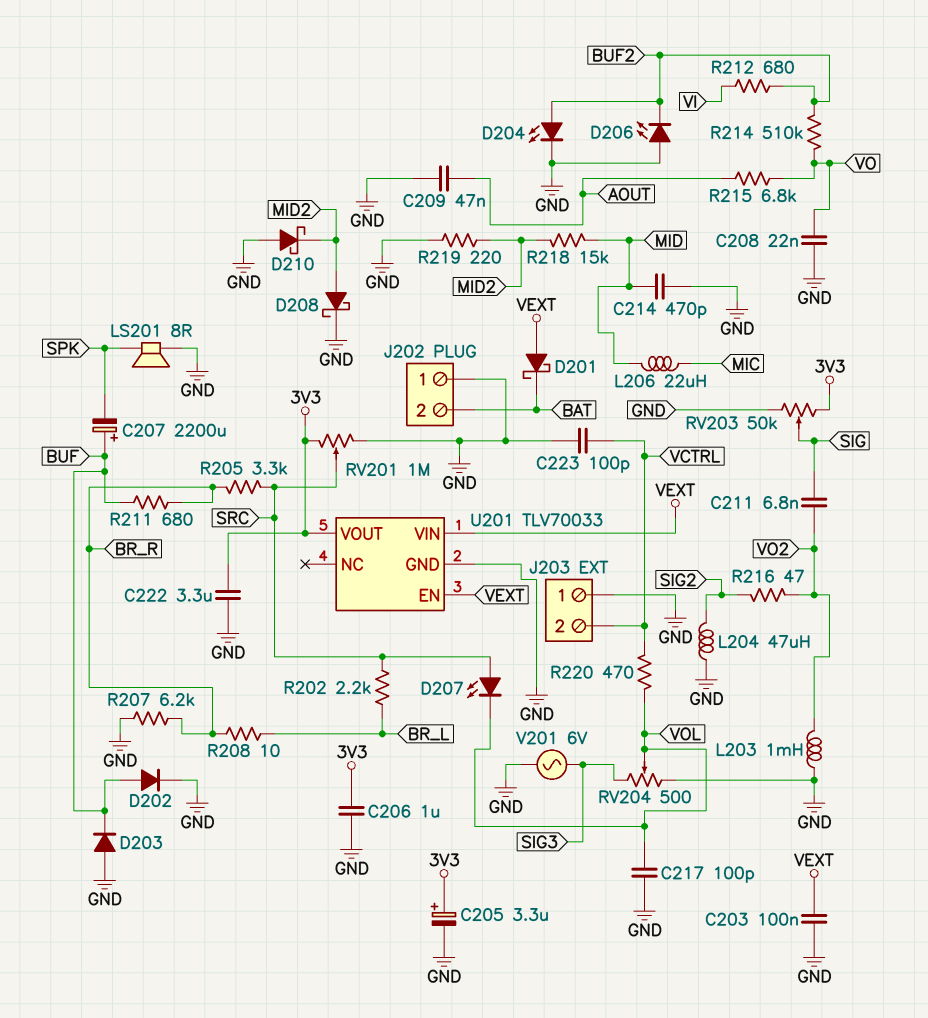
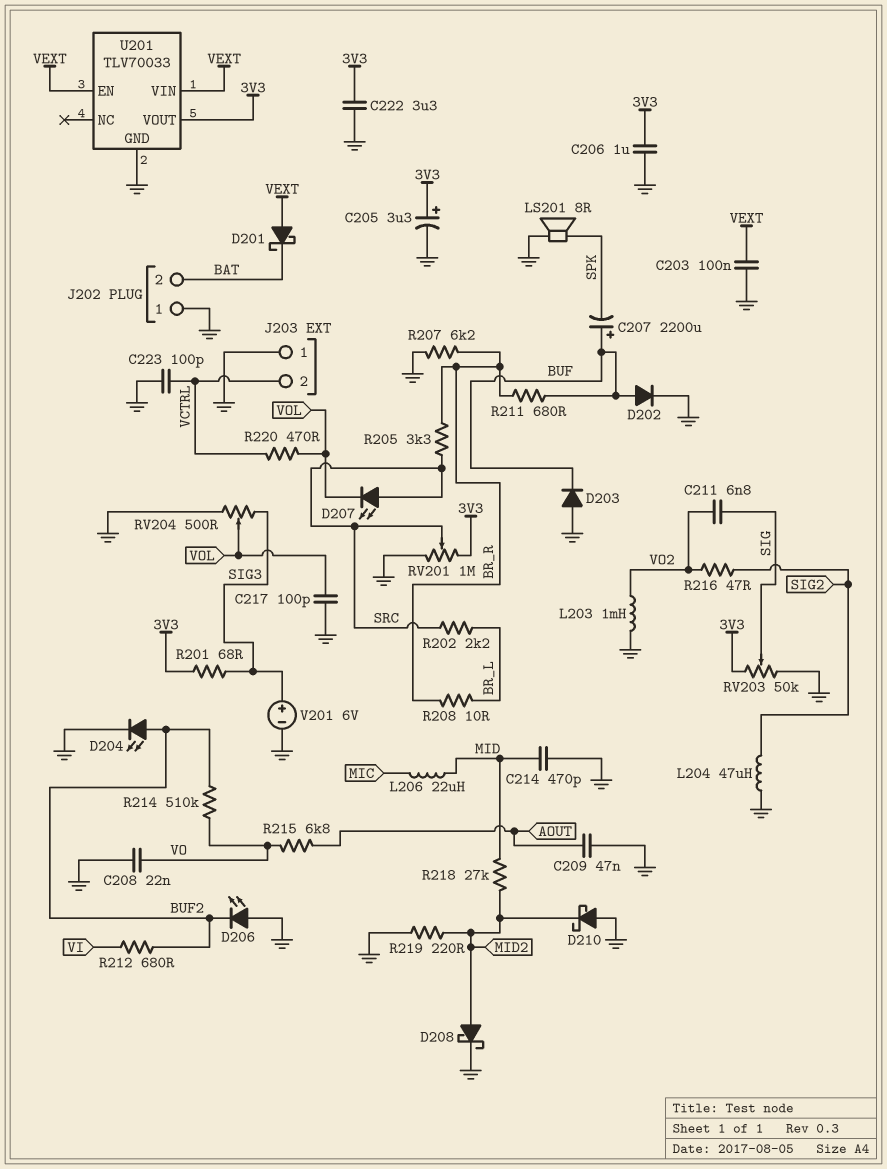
R201: none -> 68 (3V3, SIG3)
R218: 15k (MID, MID2) -> 27k (MID, MID2)
V201: AC 6V (GND, SIG3) -> 6V (plus SIG3, minus GND)

